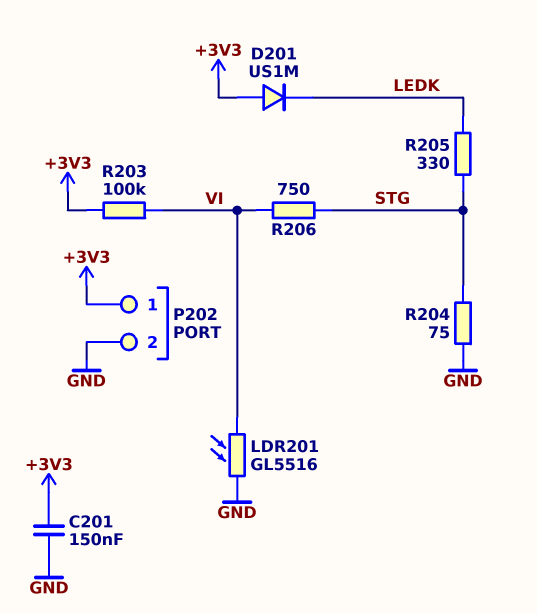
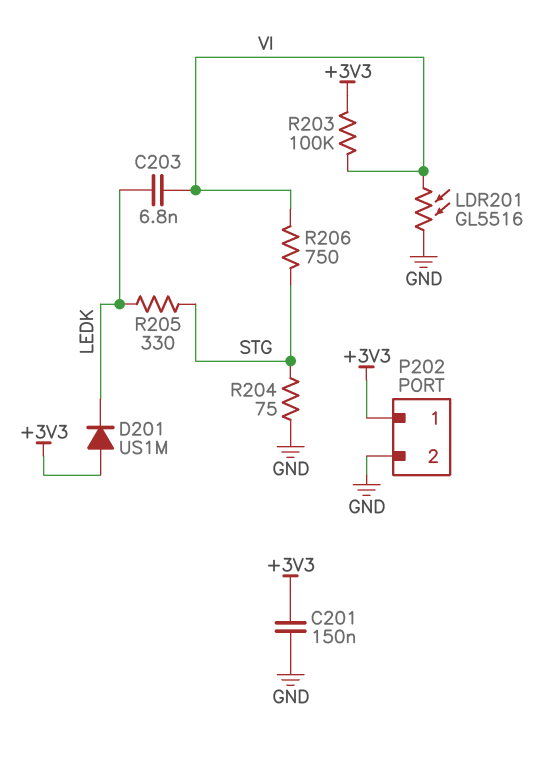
C203: none -> 6.8nF (LEDK, VI)

